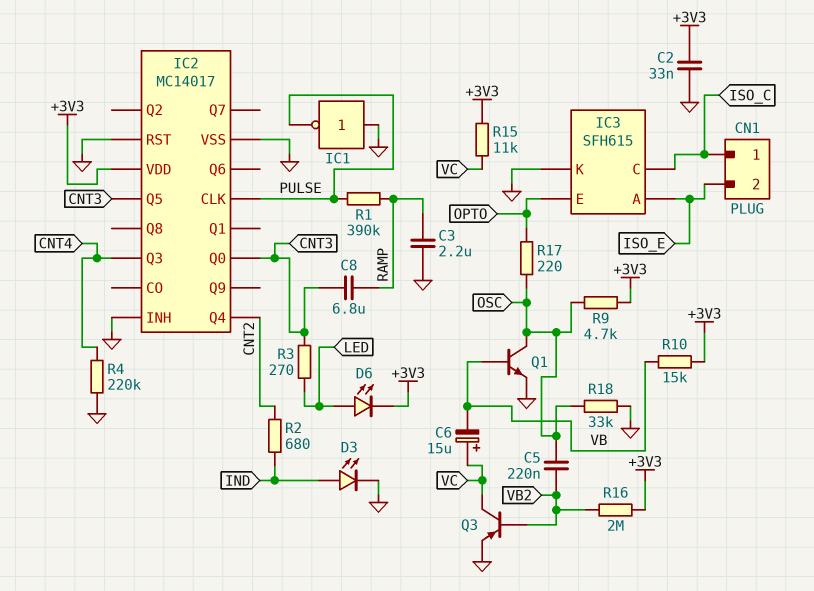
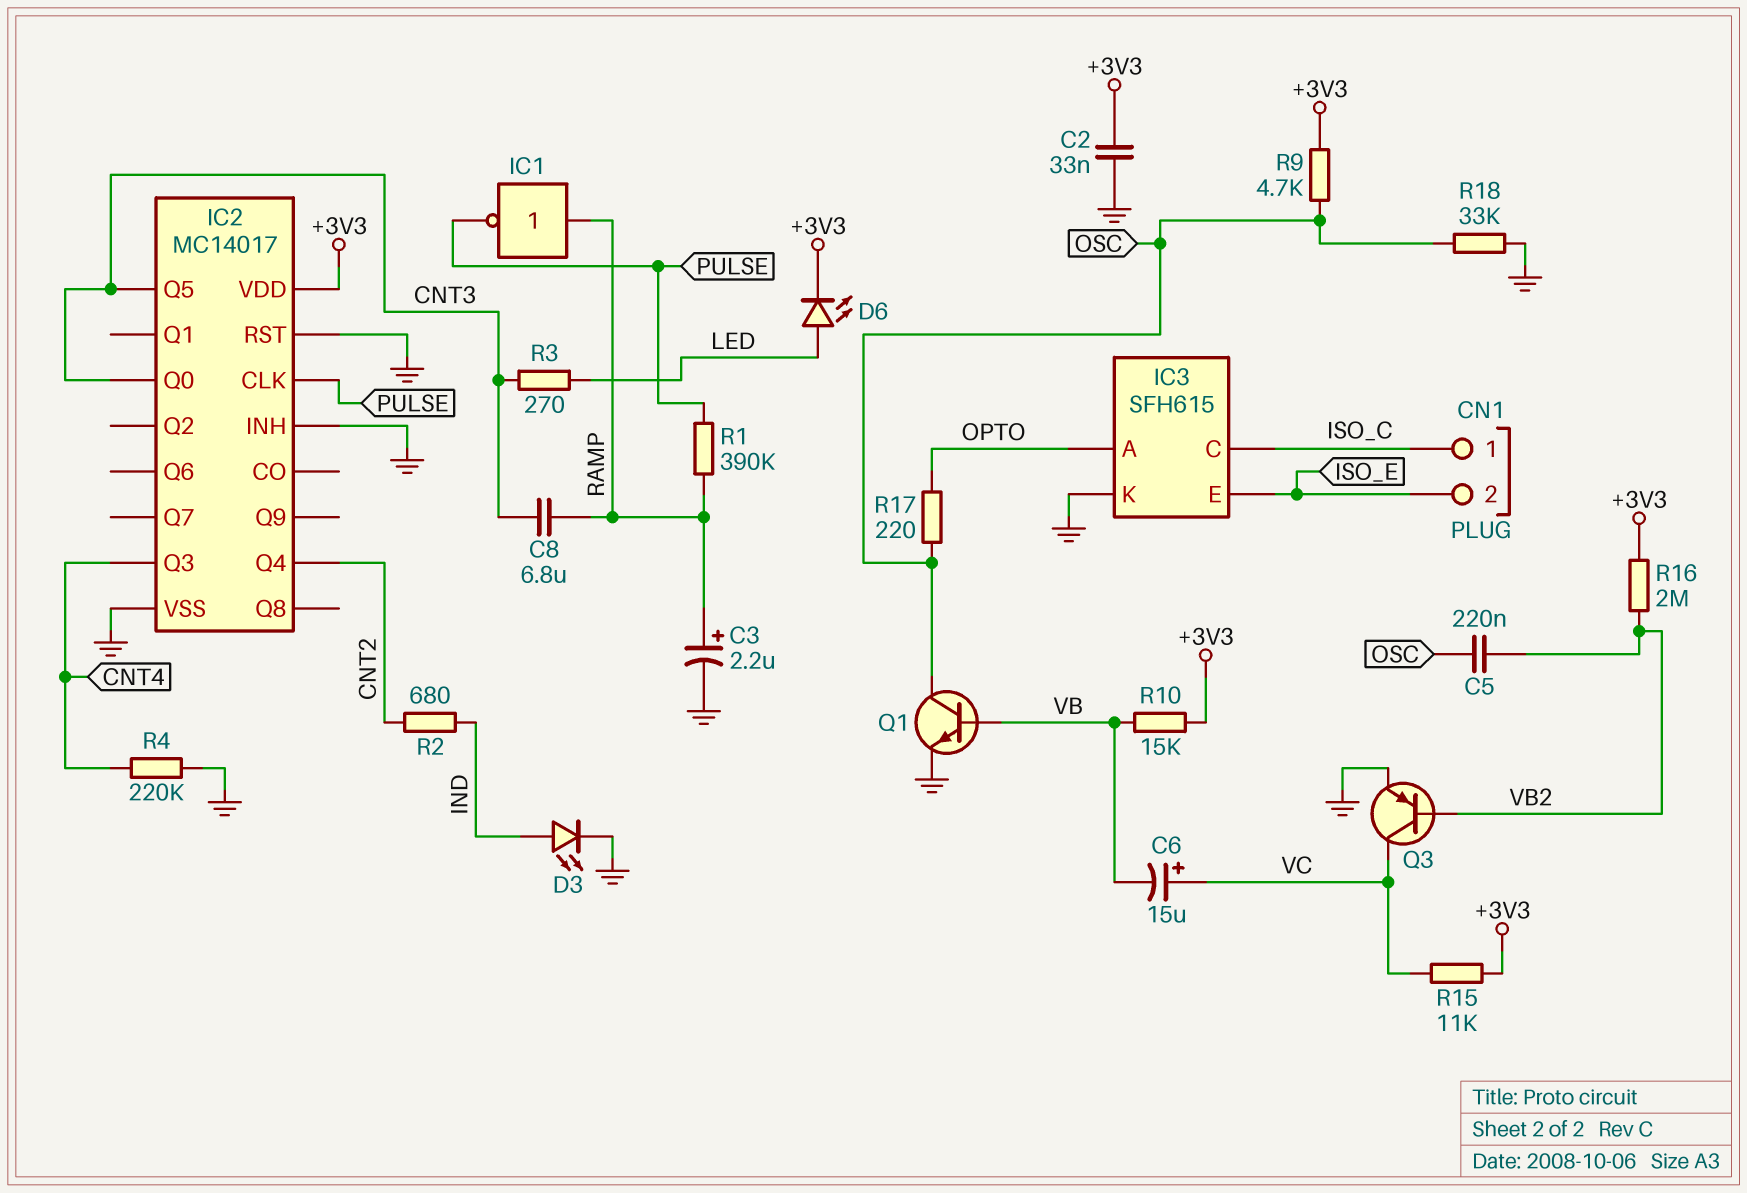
C3: 2.2uF (GND, RAMP) -> 2.2uF (plus RAMP, minus GND)
IC1: NOT (in GND, out PULSE) -> NOT (in RAMP, out PULSE)
IC3 pin A: ISO_E -> OPTO
IC3 pin E: OPTO -> ISO_E

